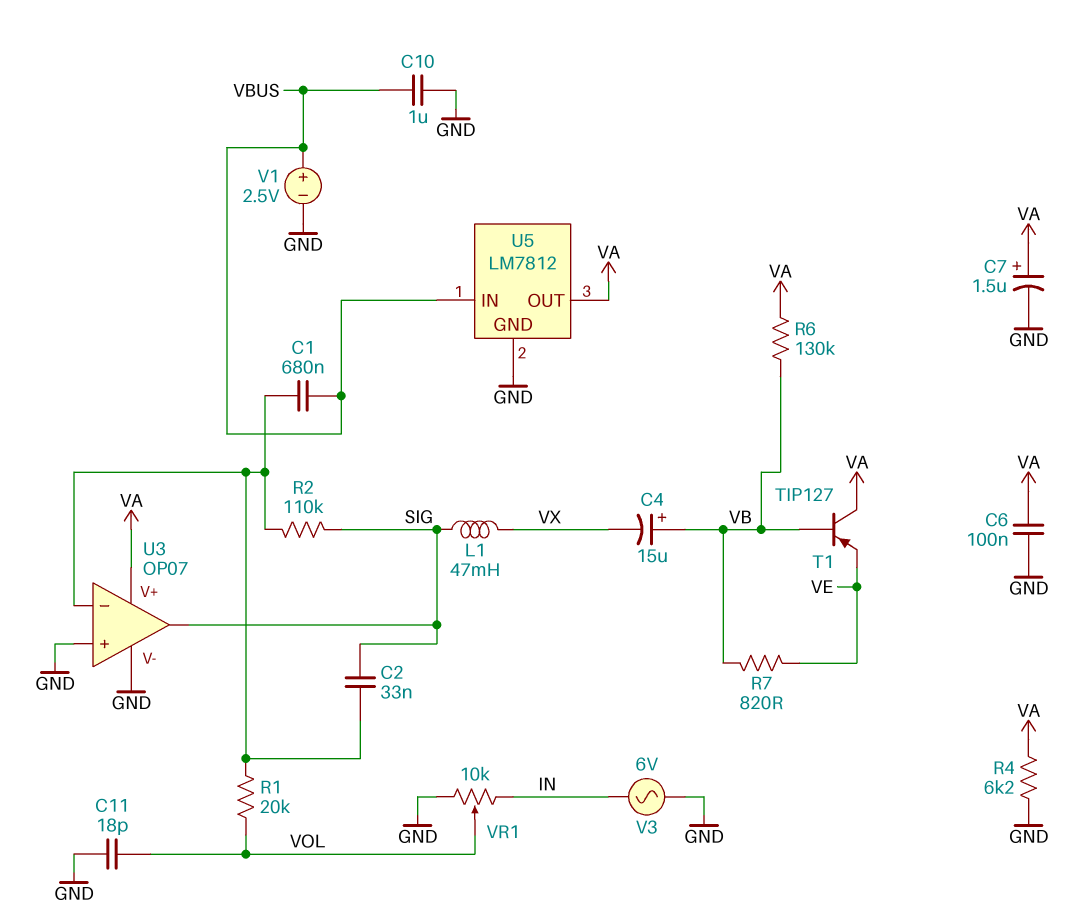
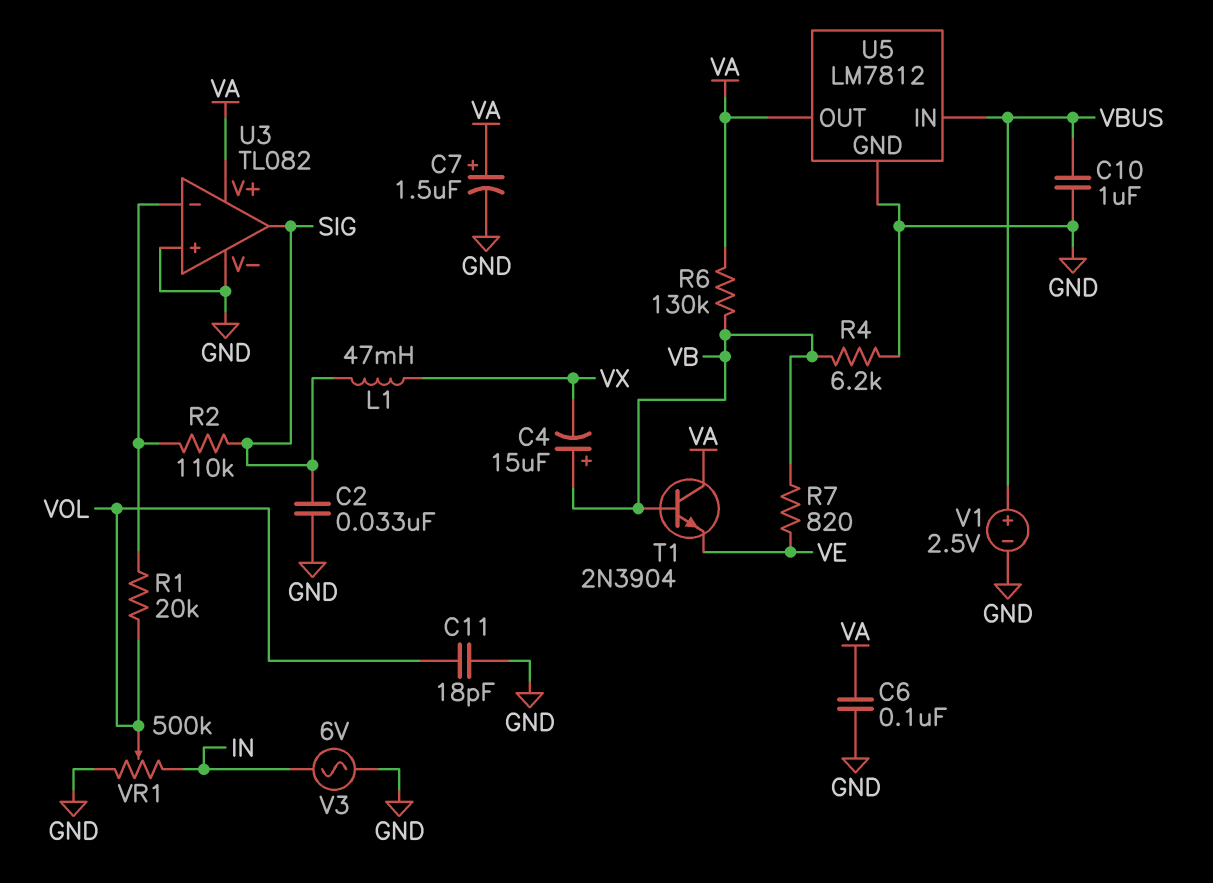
C1: 680nF (U3/in-, VBUS) -> none
C2: 33nF (SIG, U3/in-) -> 33nF (GND, SIG)
R4: 6.2k (GND, VA) -> 6.2k (GND, VB)
T1: PNP TIP127 (B VB, C VA, E VE) -> NPN 2N3904 (B VB, C VA, E VE)
U3: OP07 -> TL082
VR1: 10k (GND, IN, wiper VOL) -> 500k (GND, IN, wiper VOL)

